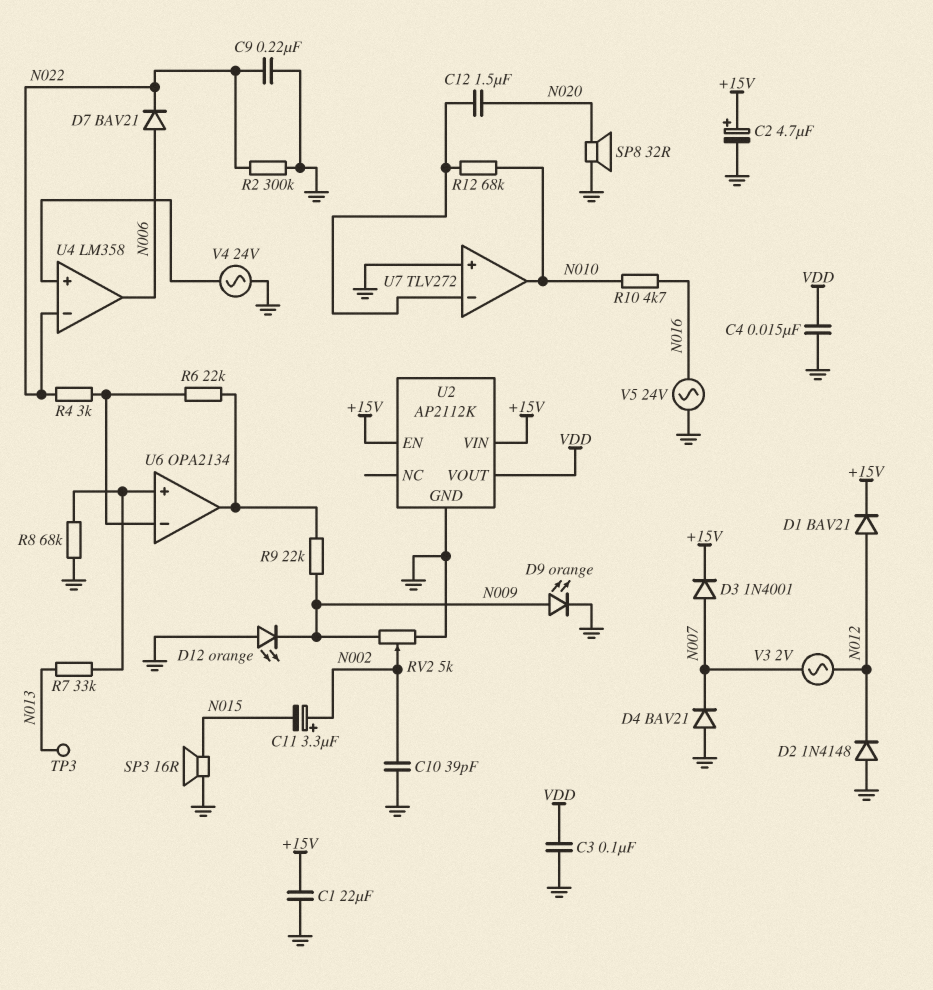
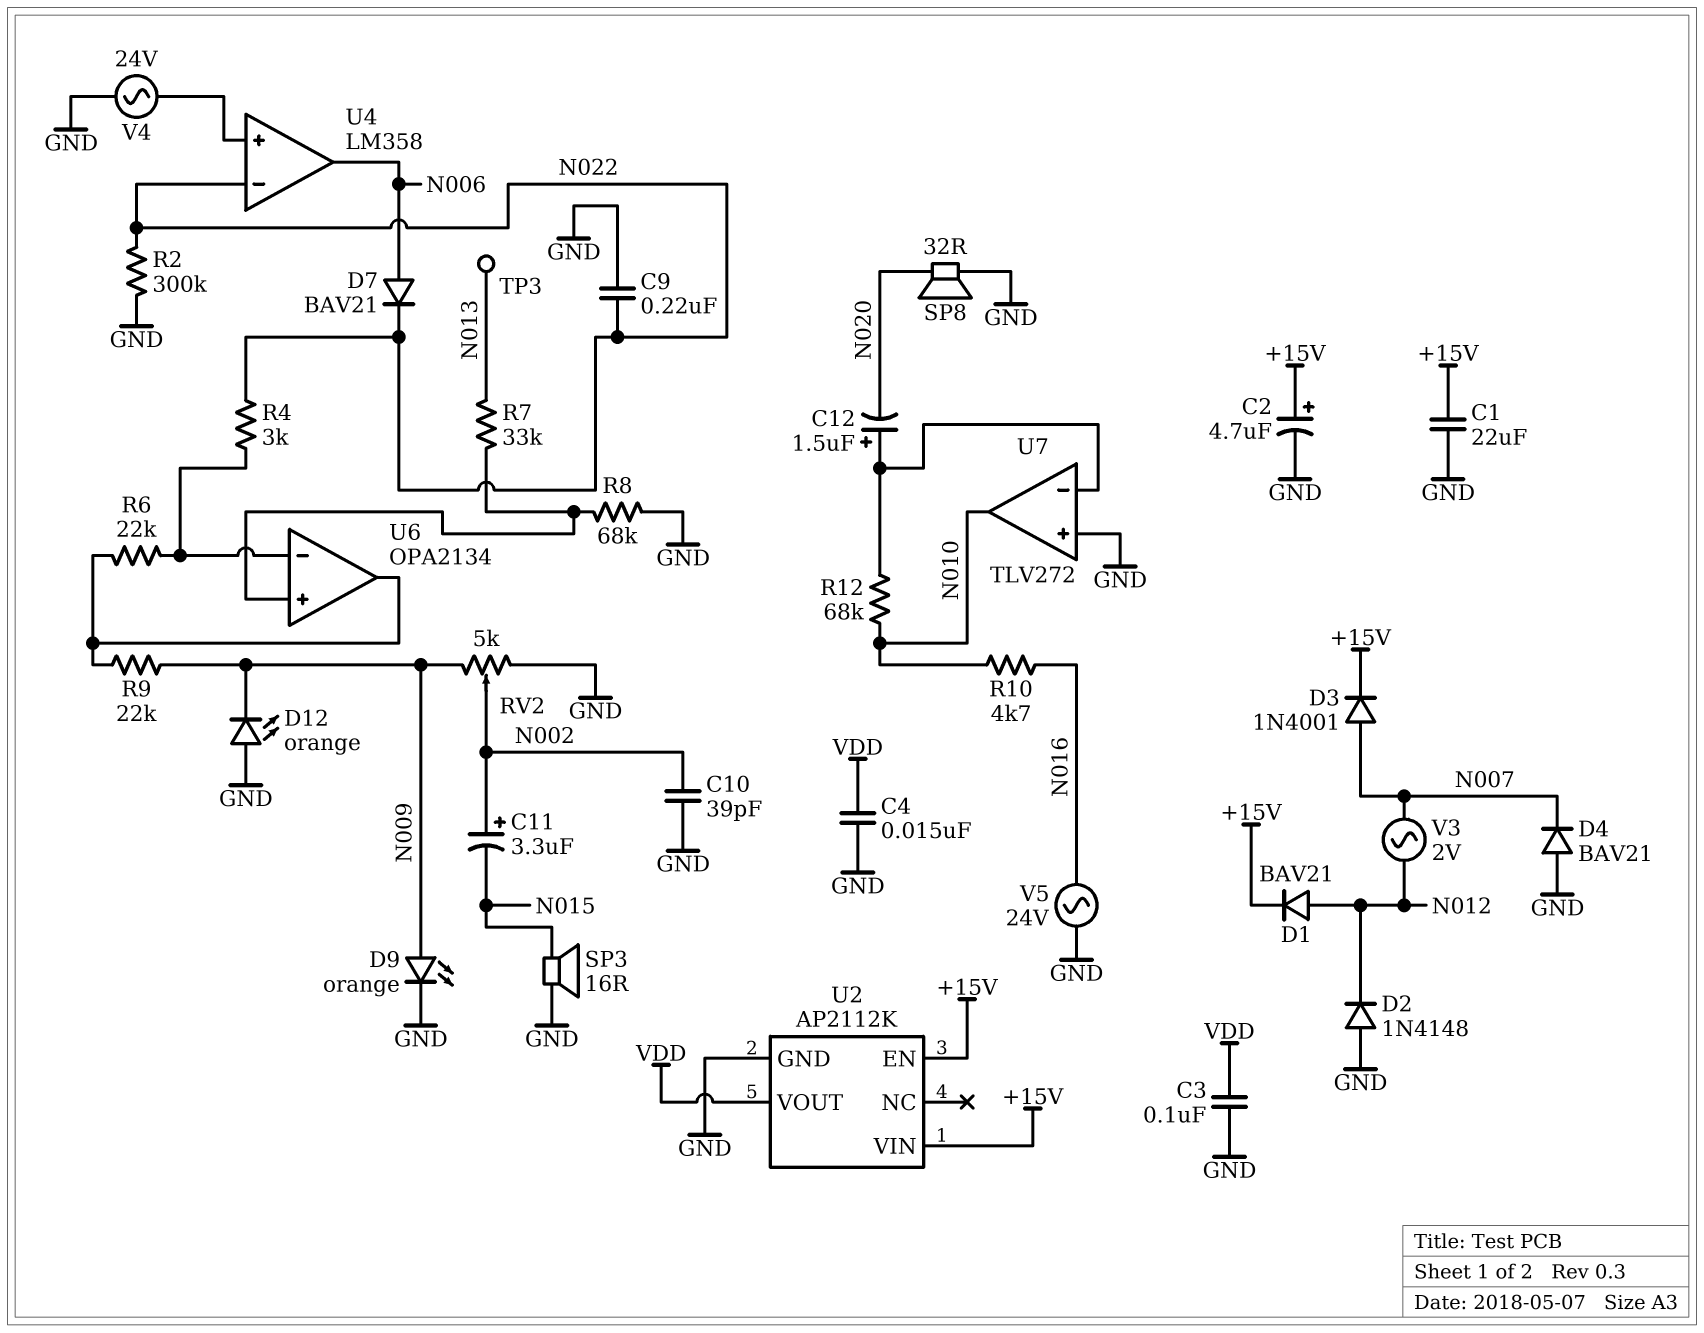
C12: 1.5uF (N020, U7/in-) -> 1.5uF (plus U7/in-, minus N020)

